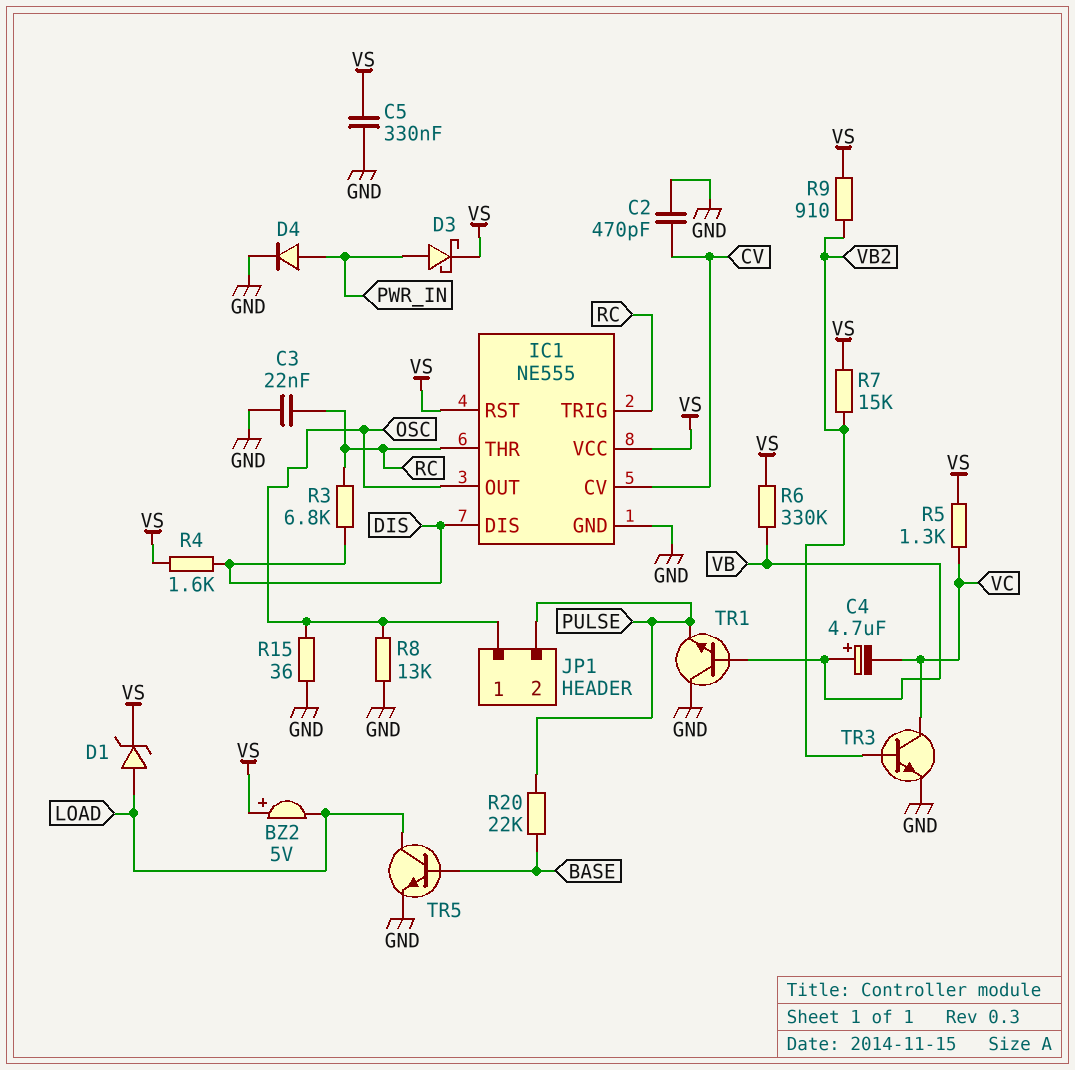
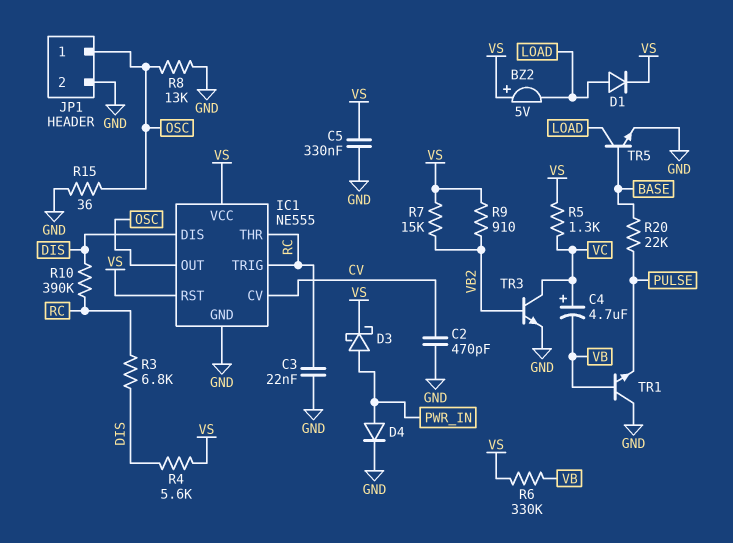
C4: 4.7uF (plus VB, minus VC) -> 4.7uF (plus VC, minus VB)
D1: zener (A LOAD, K VS) -> diode (A LOAD, K VS)
JP1 pin 2: PULSE -> GND
R4: 1.6k (DIS, VS) -> 5.6k (DIS, VS)
R10: none -> 390k (DIS, RC)

